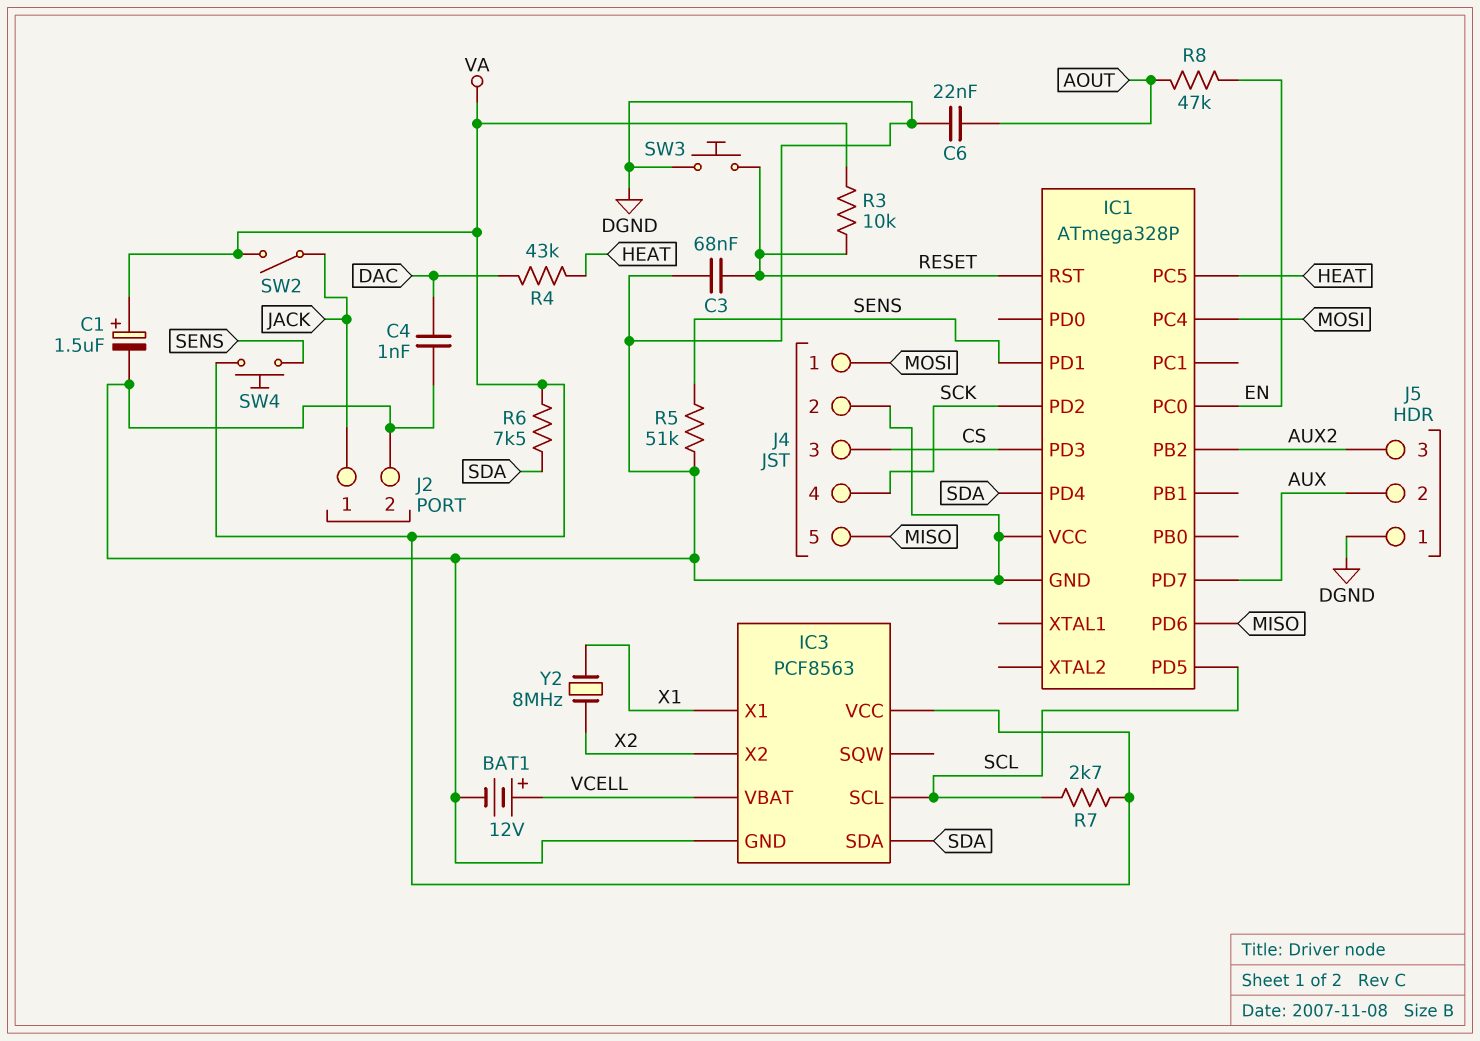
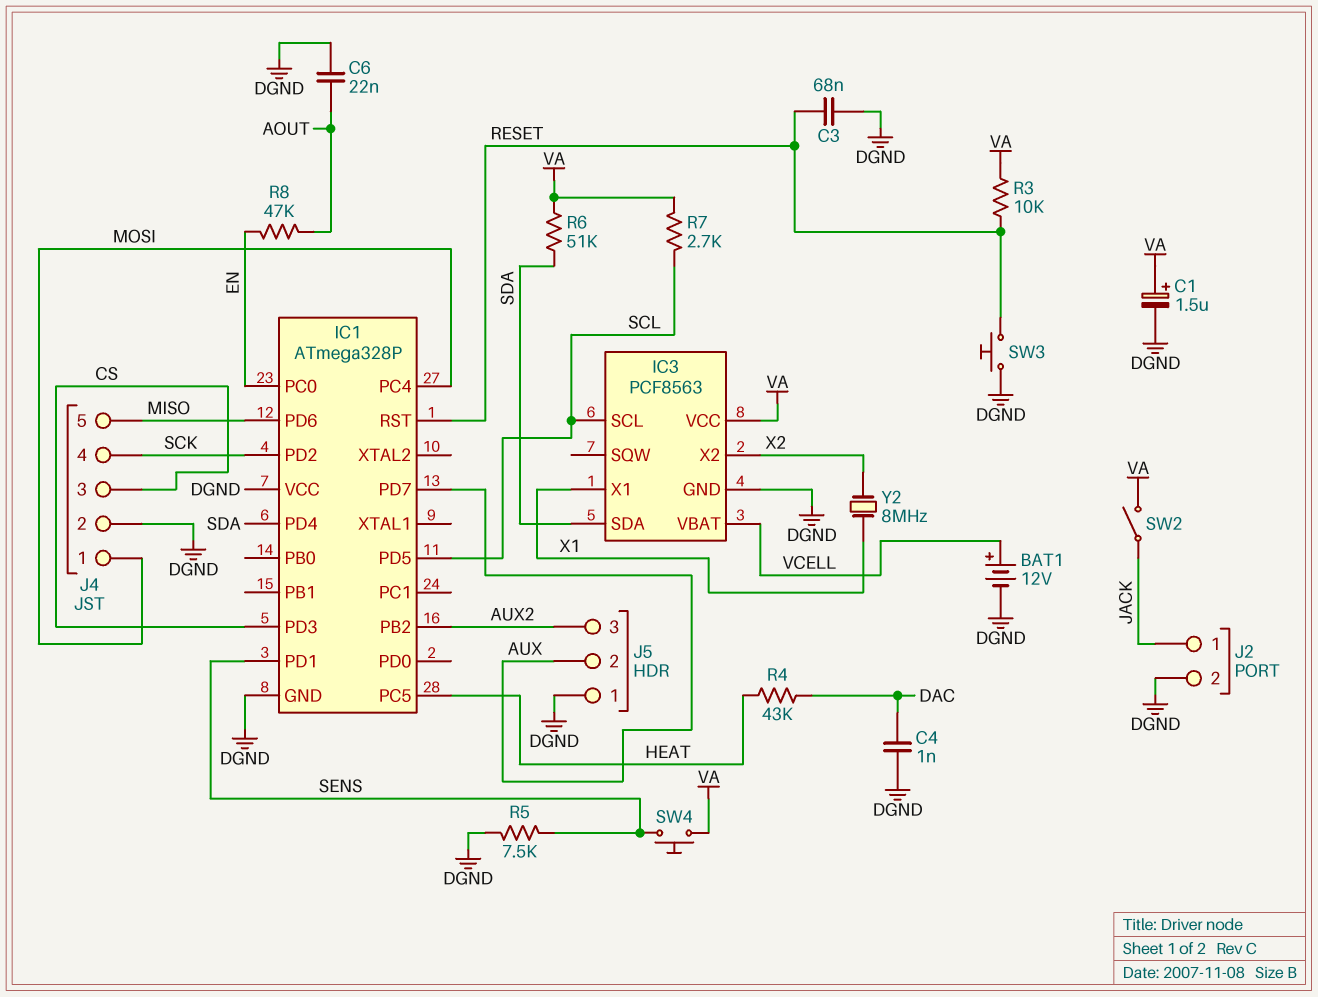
R5: 51k (DGND, SENS) -> 7.5k (DGND, SENS)
R6: 7.5k (SDA, VA) -> 51k (SDA, VA)

